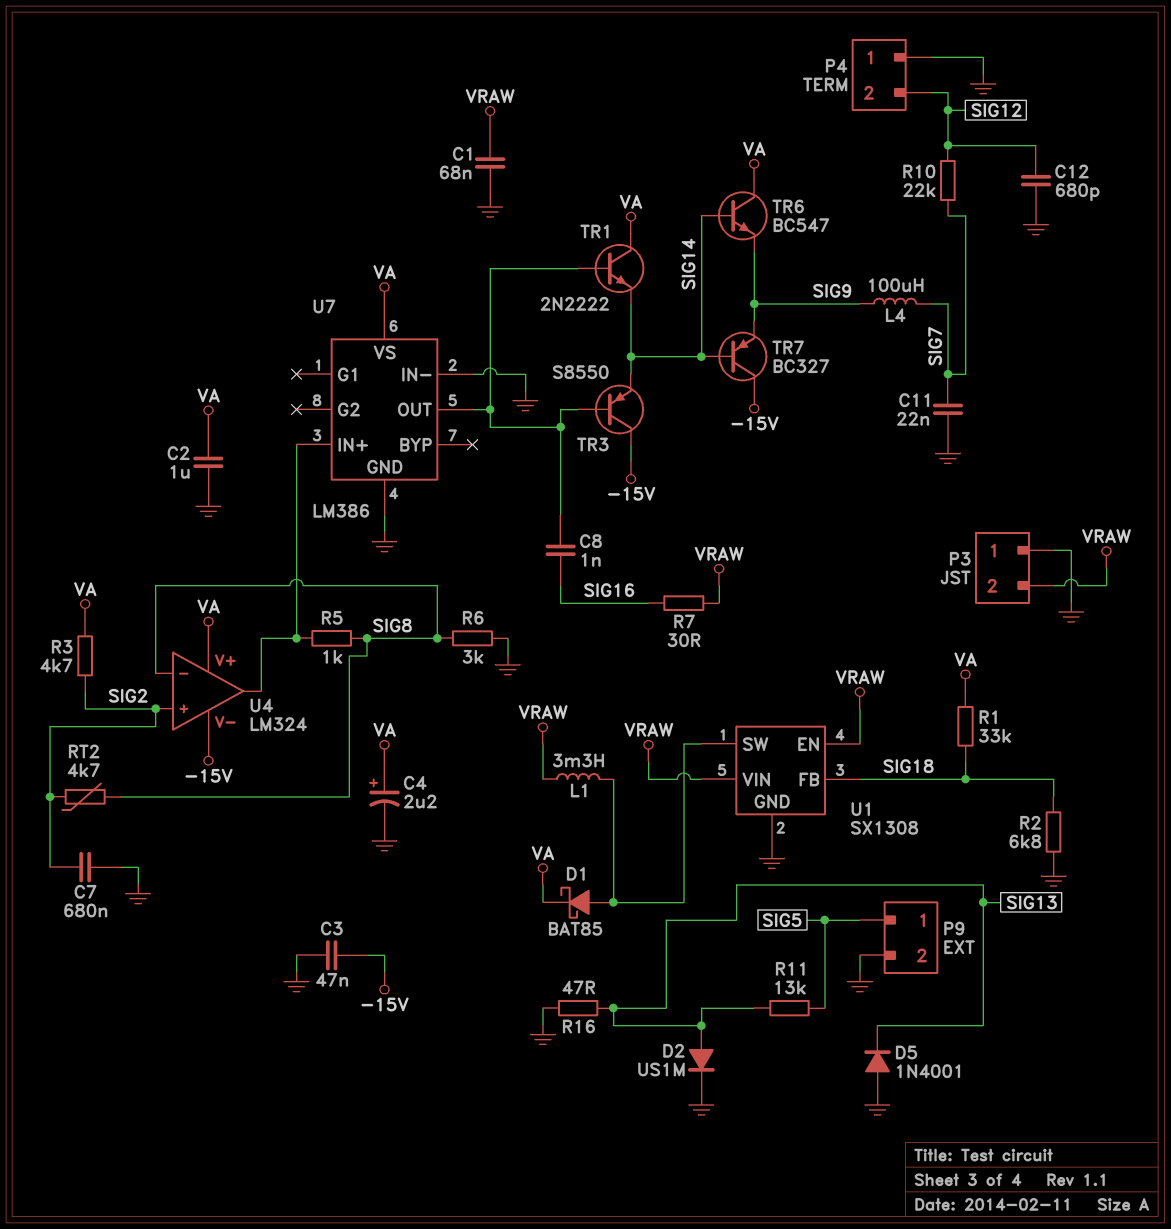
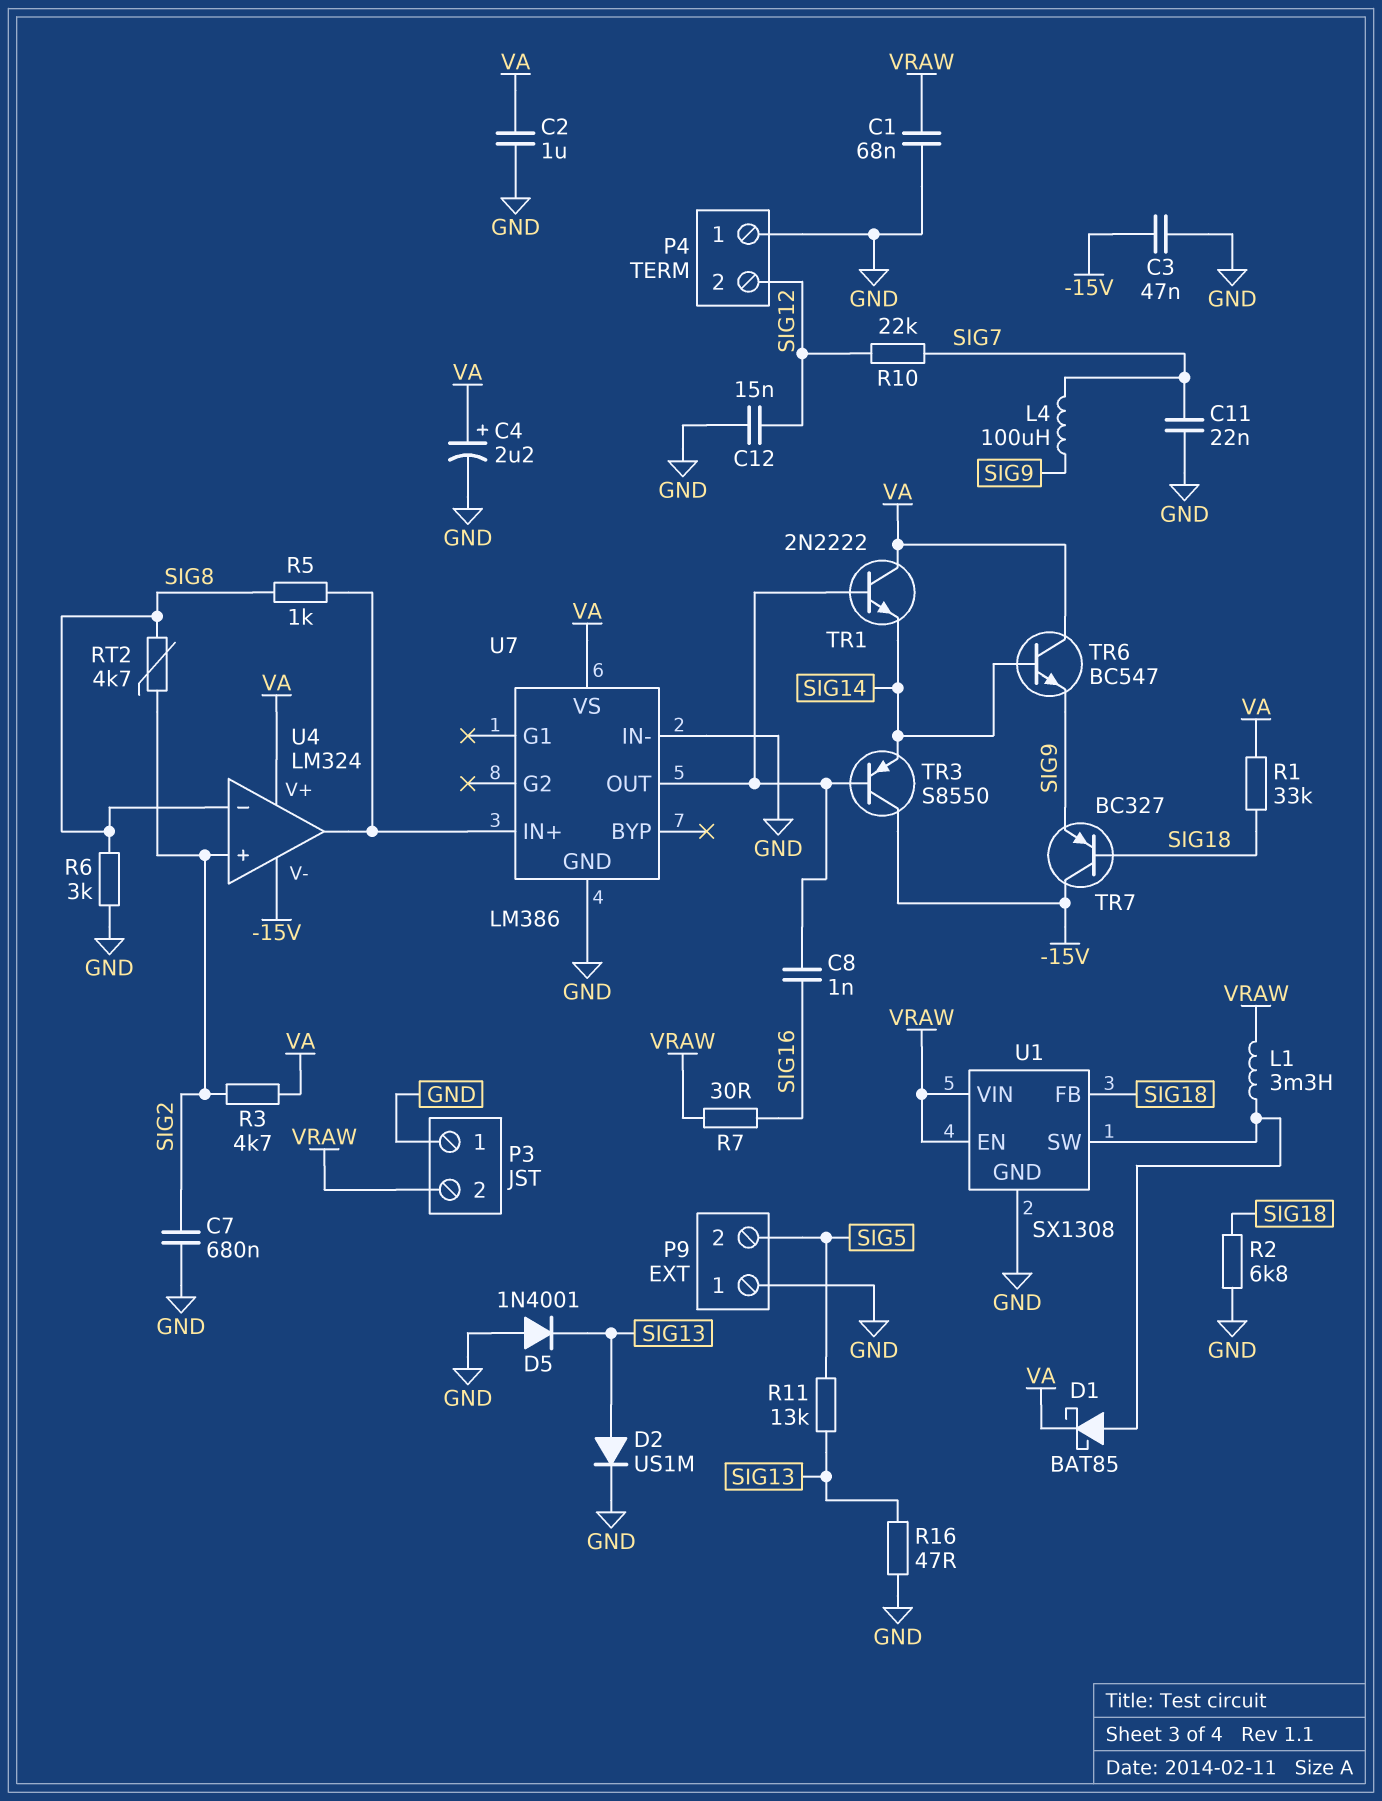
C12: 680pF (GND, SIG12) -> 15nF (GND, SIG12)
P9 pin 1: SIG5 -> GND
P9 pin 2: GND -> SIG5
TR7: PNP BC327 (B SIG14, C -15V, E SIG9) -> PNP BC327 (B SIG18, C -15V, E SIG9)

